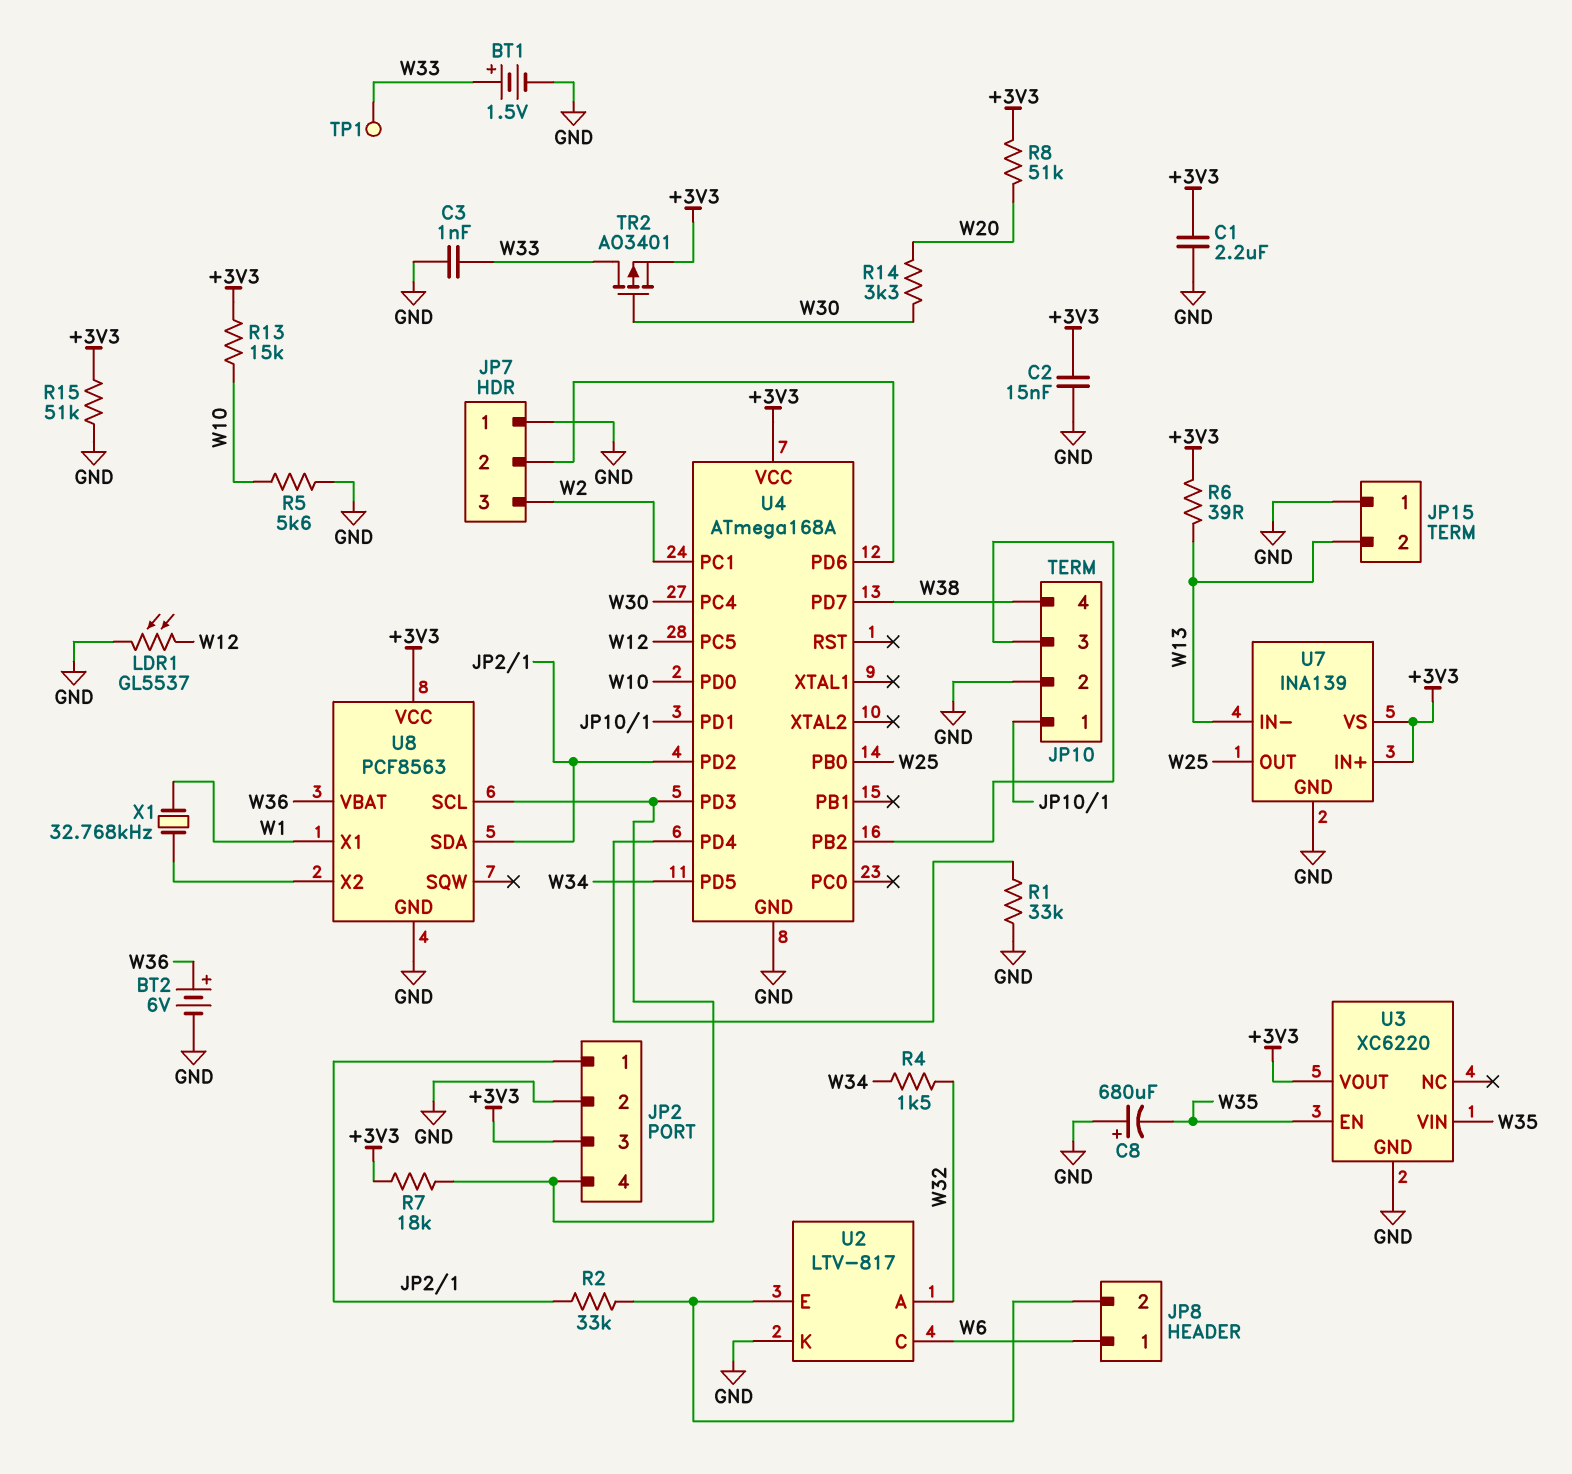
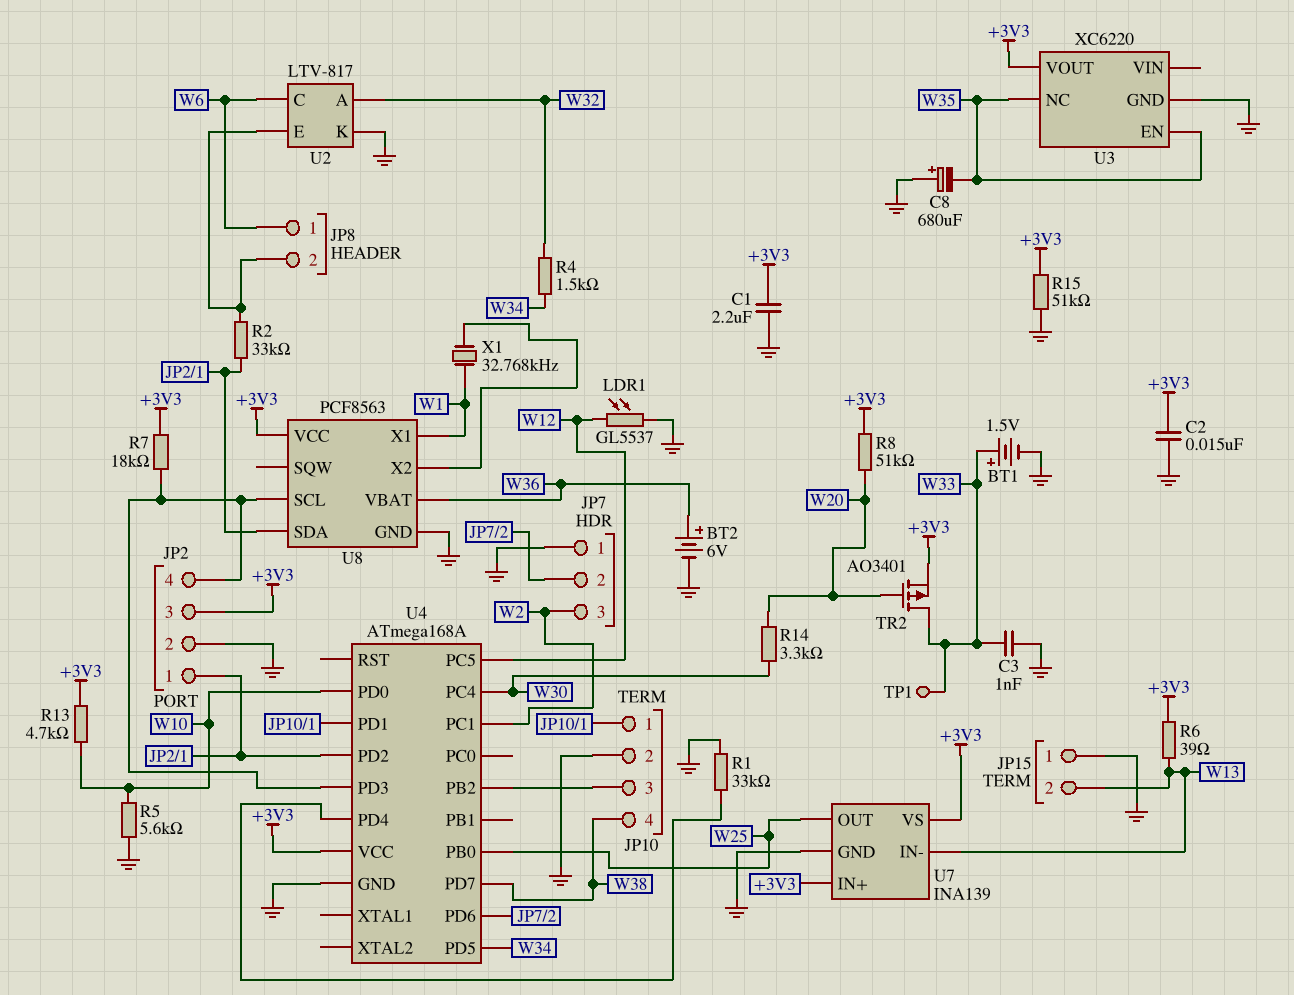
R13: 15k (+3V3, W10) -> 4.7k (+3V3, W10)
TR2: PMOS AO3401 (G W30, D W33, S +3V3) -> PMOS AO3401 (G W20, D W33, S +3V3)
U3 pin NC: none -> W35
U3 pin VIN: W35 -> none

